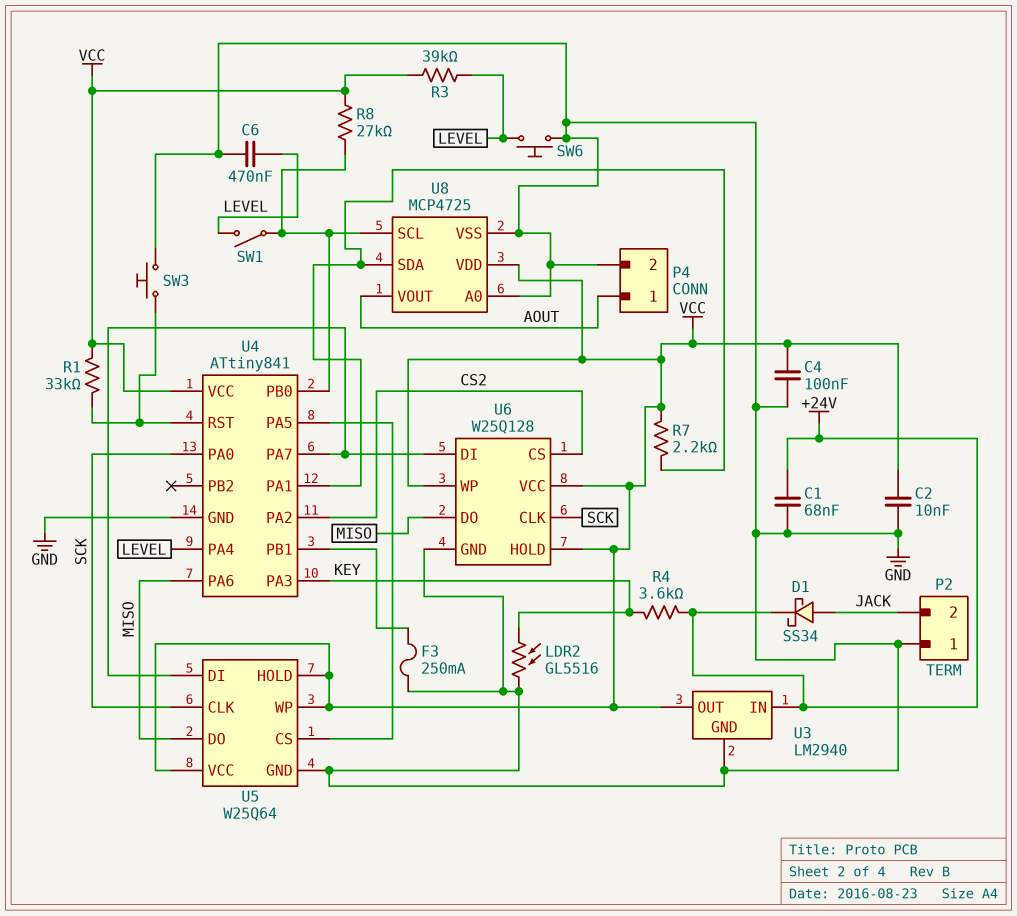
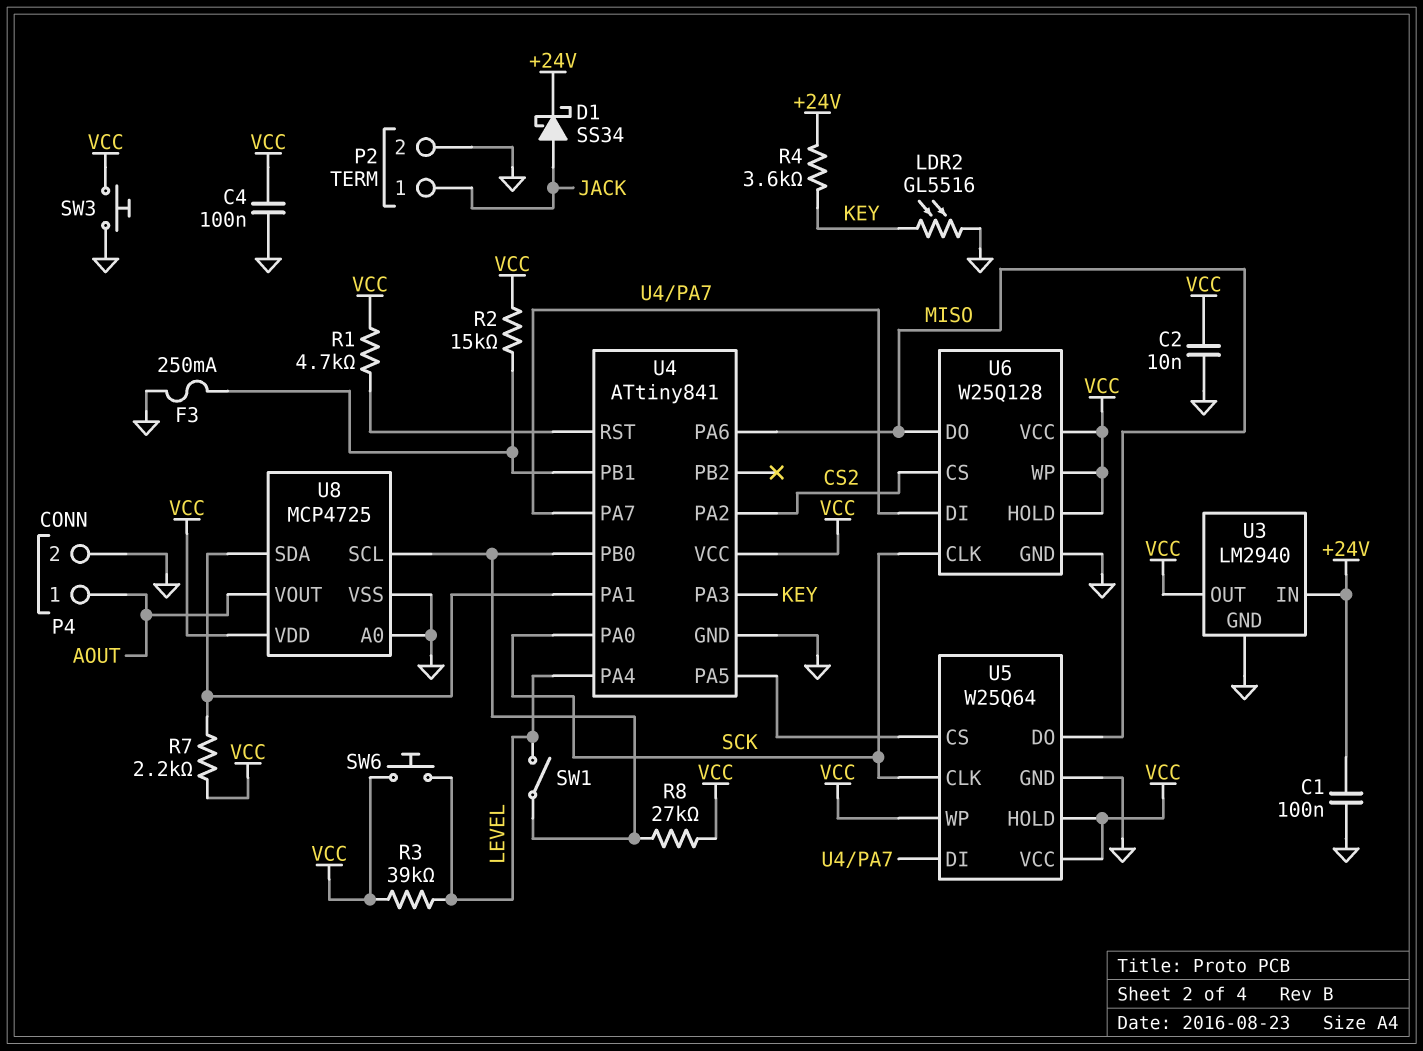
C1: 68nF (+24V, GND) -> 100nF (+24V, GND)
C6: 470nF (GND, LEVEL) -> none
P2 pin 1: GND -> JACK
P2 pin 2: JACK -> GND
R1: 33k (U4/RST, VCC) -> 4.7k (U4/RST, VCC)
R2: none -> 15k (U4/PB1, VCC)
SW3: button (GND, U4/RST) -> button (GND, VCC)
SW6: button (GND, LEVEL) -> button (LEVEL, VCC)

